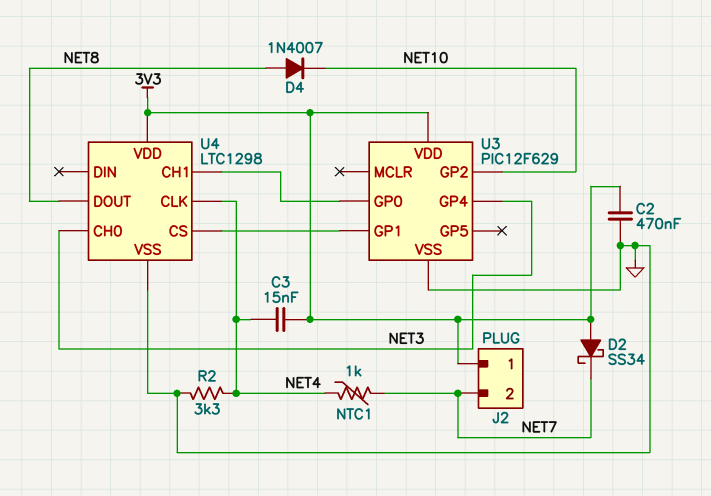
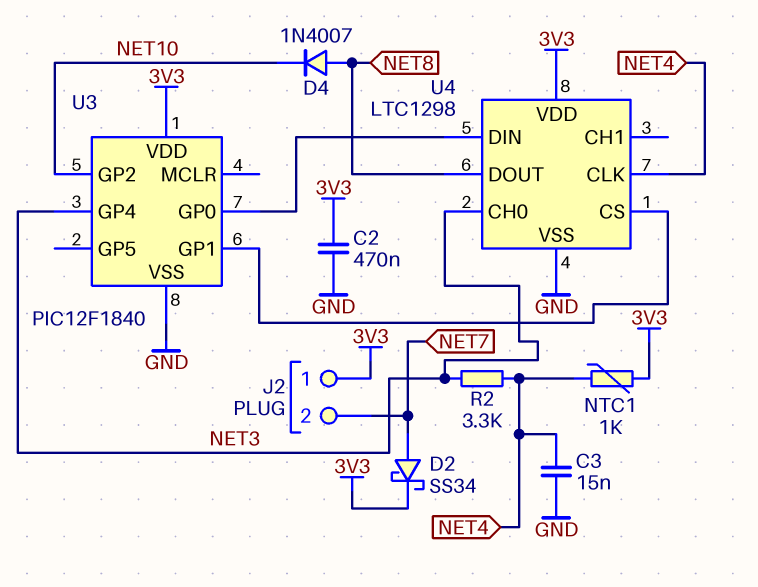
C3: 15nF (3V3, NET4) -> 15nF (GND, NET4)
D2: schottky SS34 (A 3V3, K NET7) -> schottky SS34 (A NET7, K 3V3)
NTC1: 1k (NET4, NET7) -> 1k (3V3, NET4)
R2: 3.3k (GND, NET4) -> 3.3k (NET3, NET4)
U3: PIC12F629 -> PIC12F1840
U4 pin CH1: U3/GP0 -> none
U4 pin DIN: none -> U3/GP0

